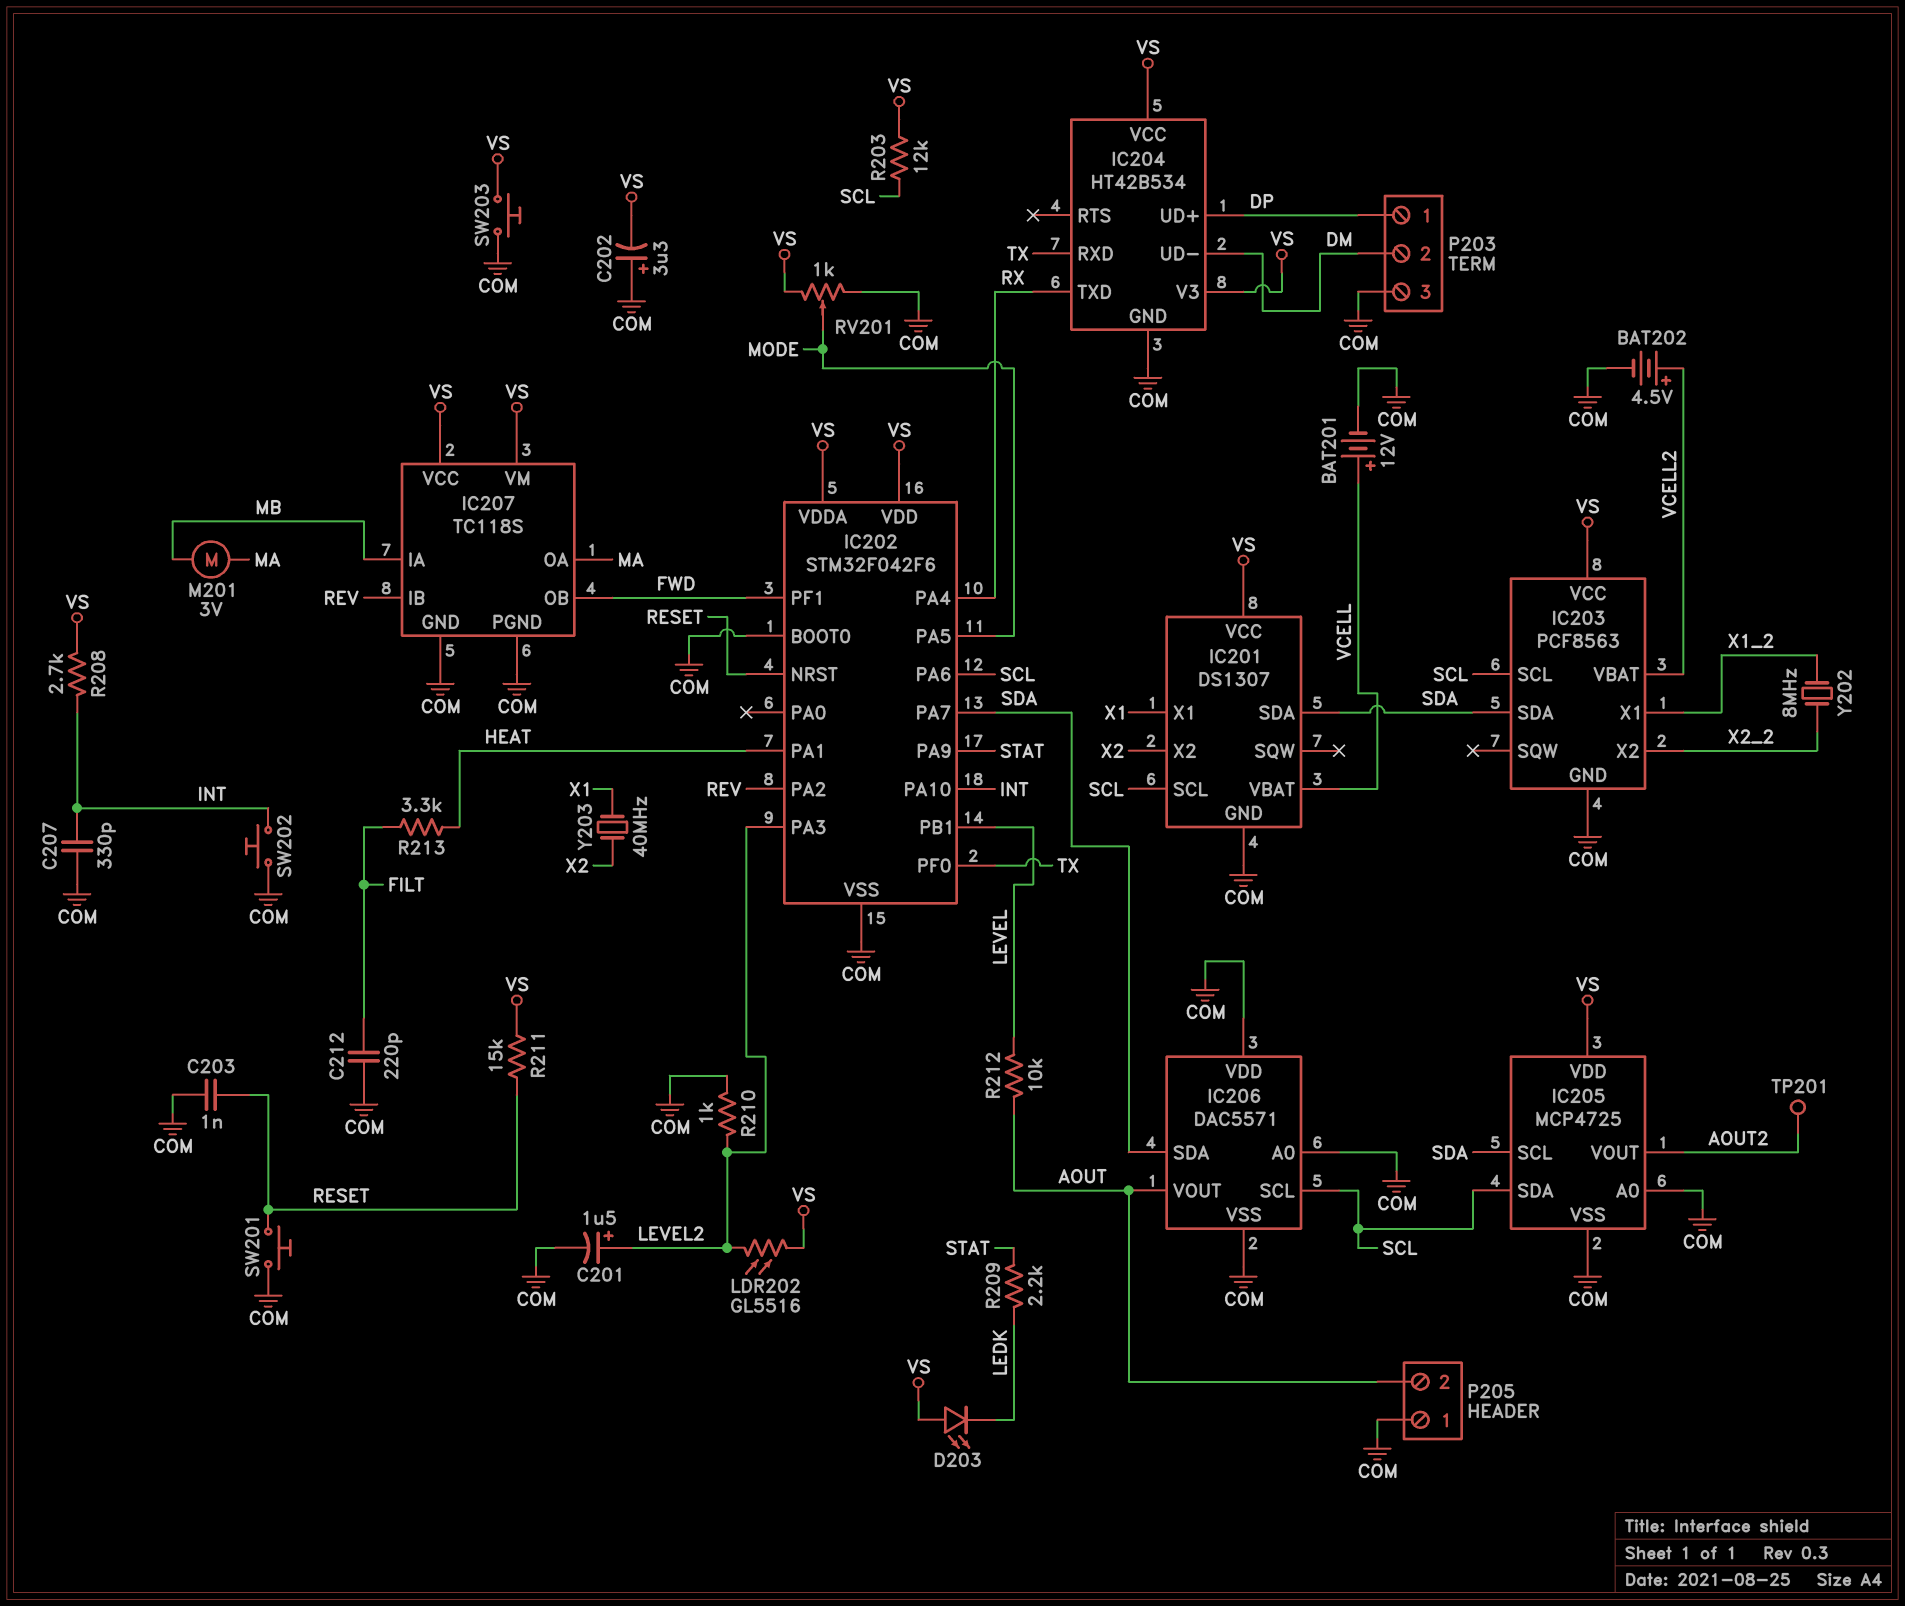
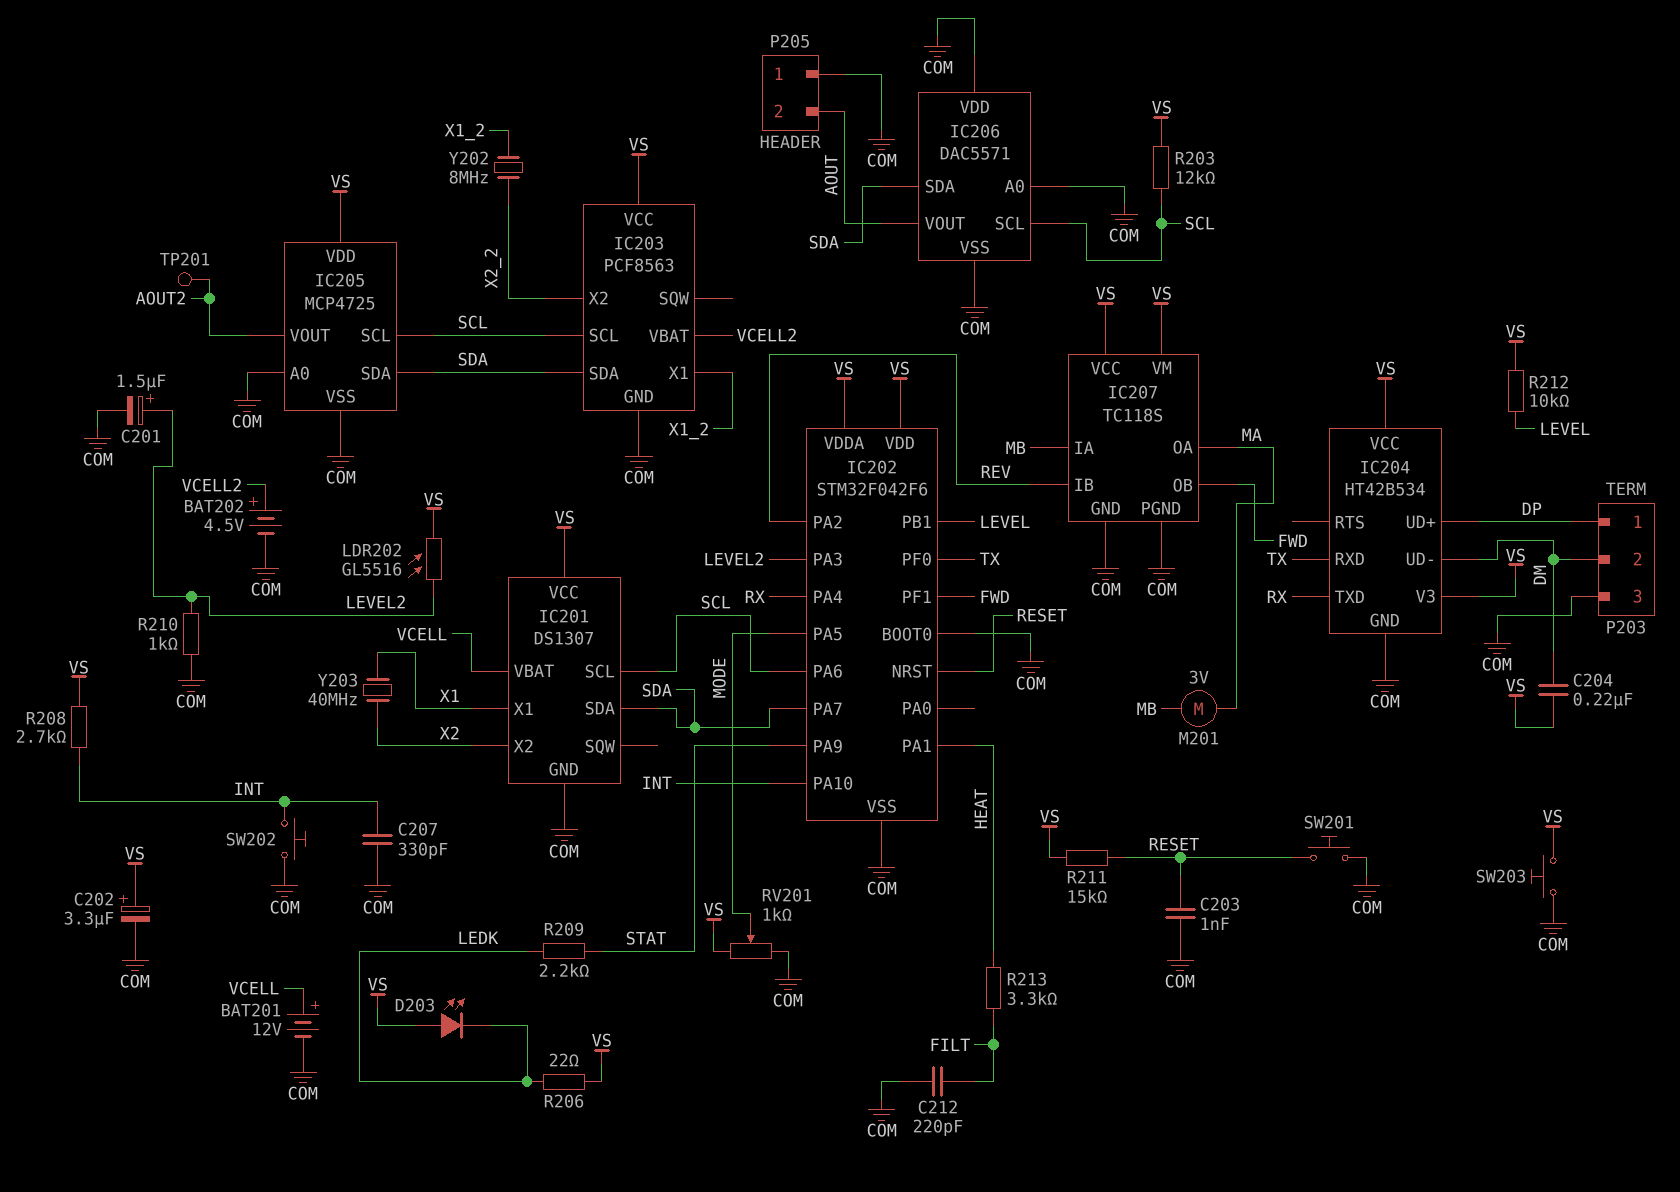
C202: 3.3uF (plus COM, minus VS) -> 3.3uF (plus VS, minus COM)
C204: none -> 220nF (DM, VS)
IC205 pin SCL: SDA -> SCL
IC205 pin SDA: SCL -> SDA
R206: none -> 22 (LEDK, VS)
R212: 10k (AOUT, LEVEL) -> 10k (LEVEL, VS)

